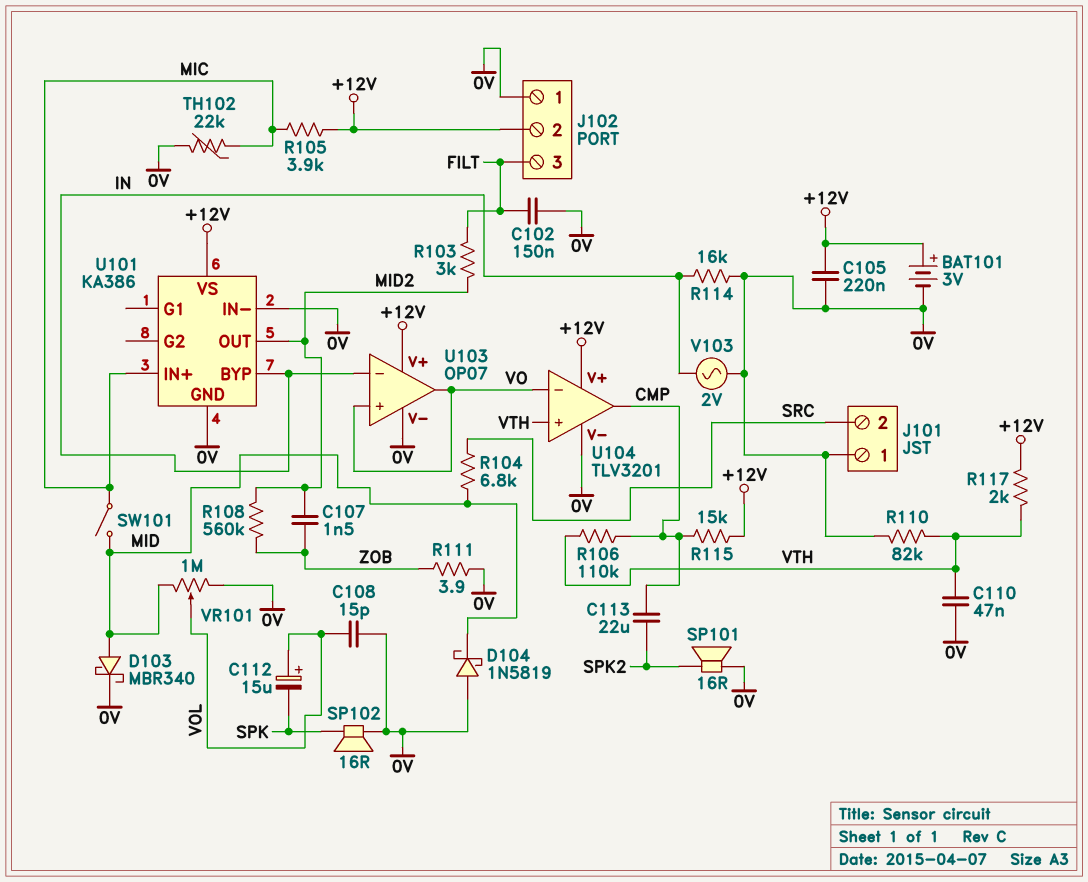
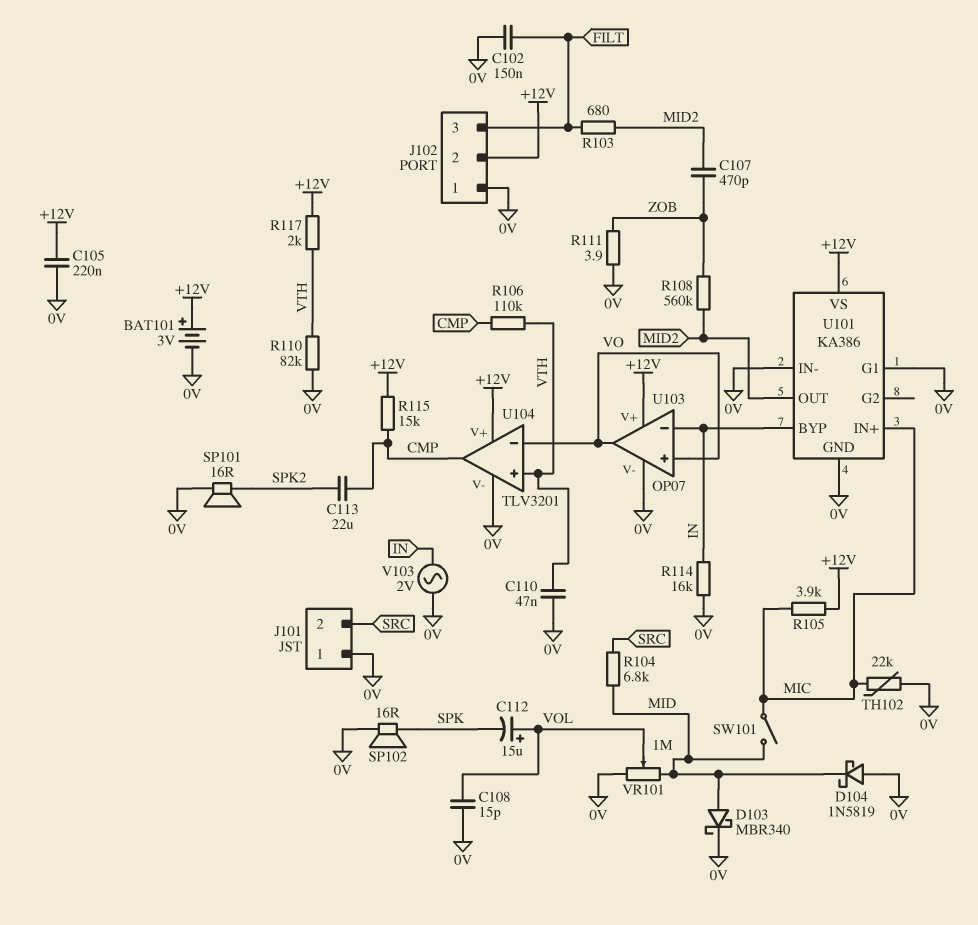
C107: 1.5nF (MID2, ZOB) -> 470pF (MID2, ZOB)
R103: 3k (FILT, MID2) -> 680 (FILT, MID2)
U101 pin G1: none -> 0V

